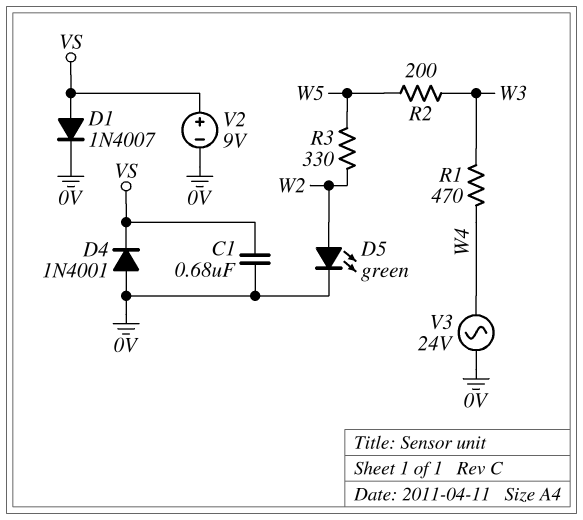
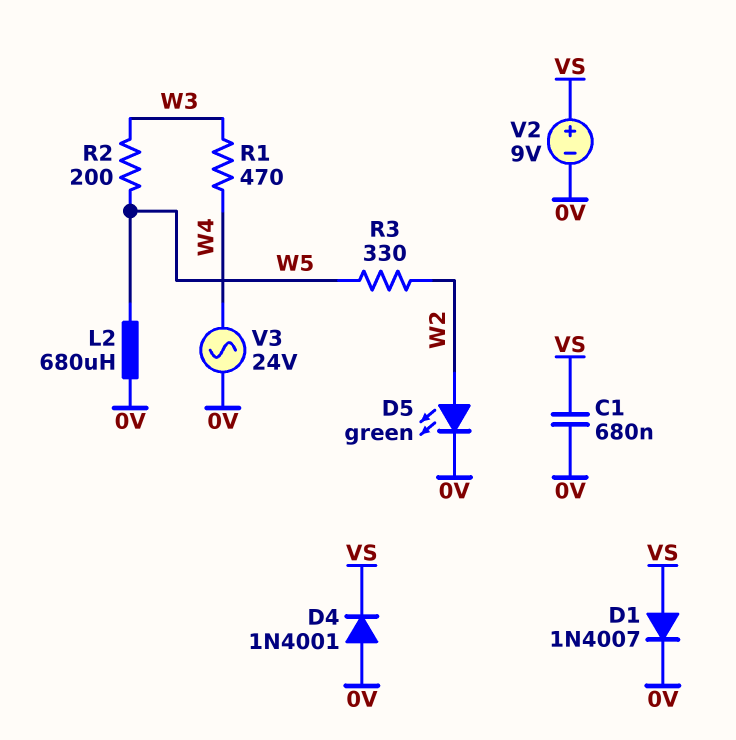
L2: none -> 680uH (0V, W5)

